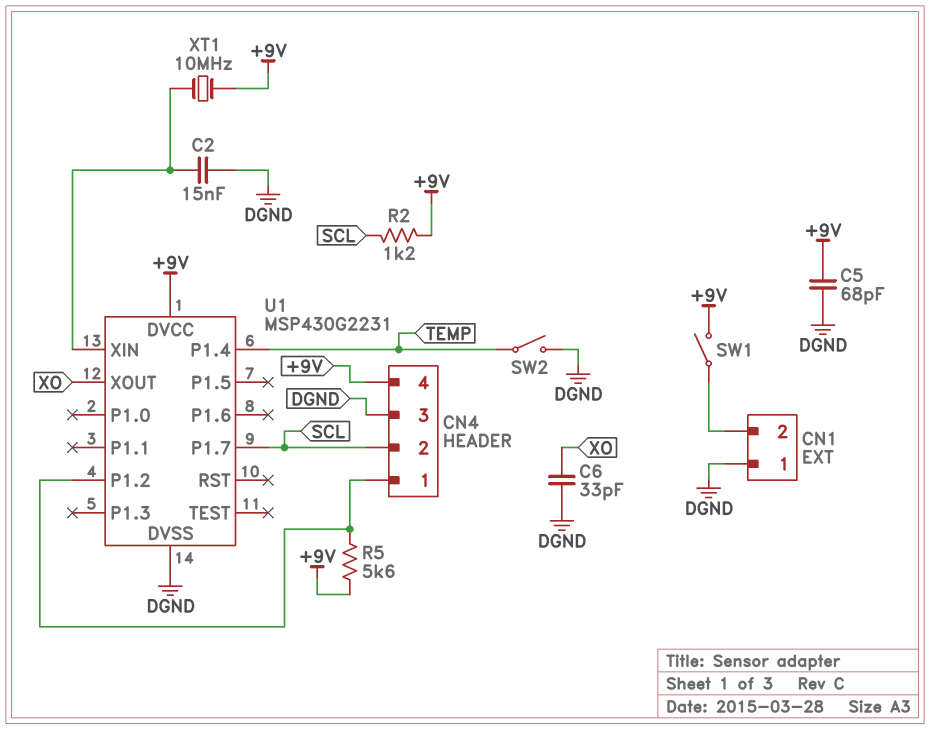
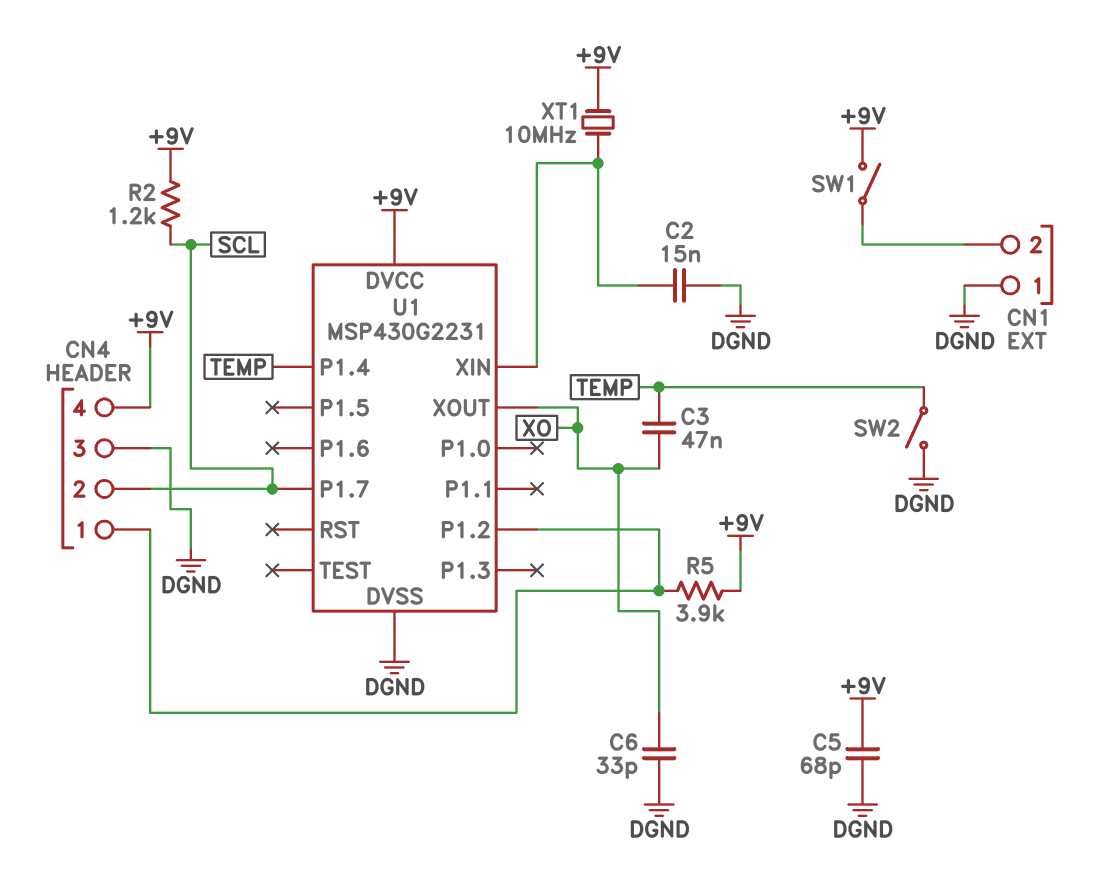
C3: none -> 47nF (TEMP, XO)
R5: 5.6k (+9V, CN4/1) -> 3.9k (+9V, CN4/1)

